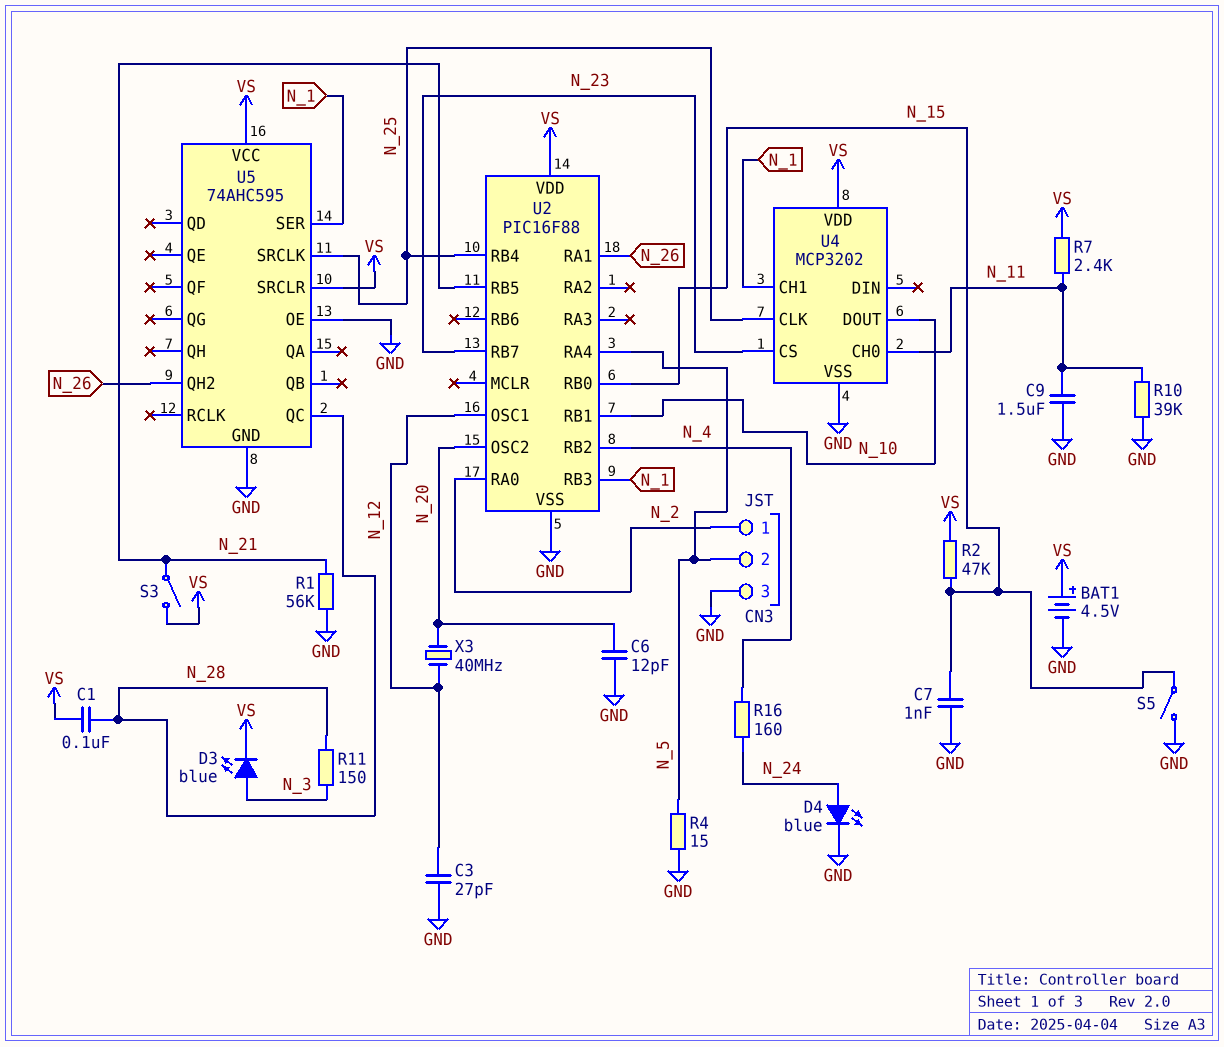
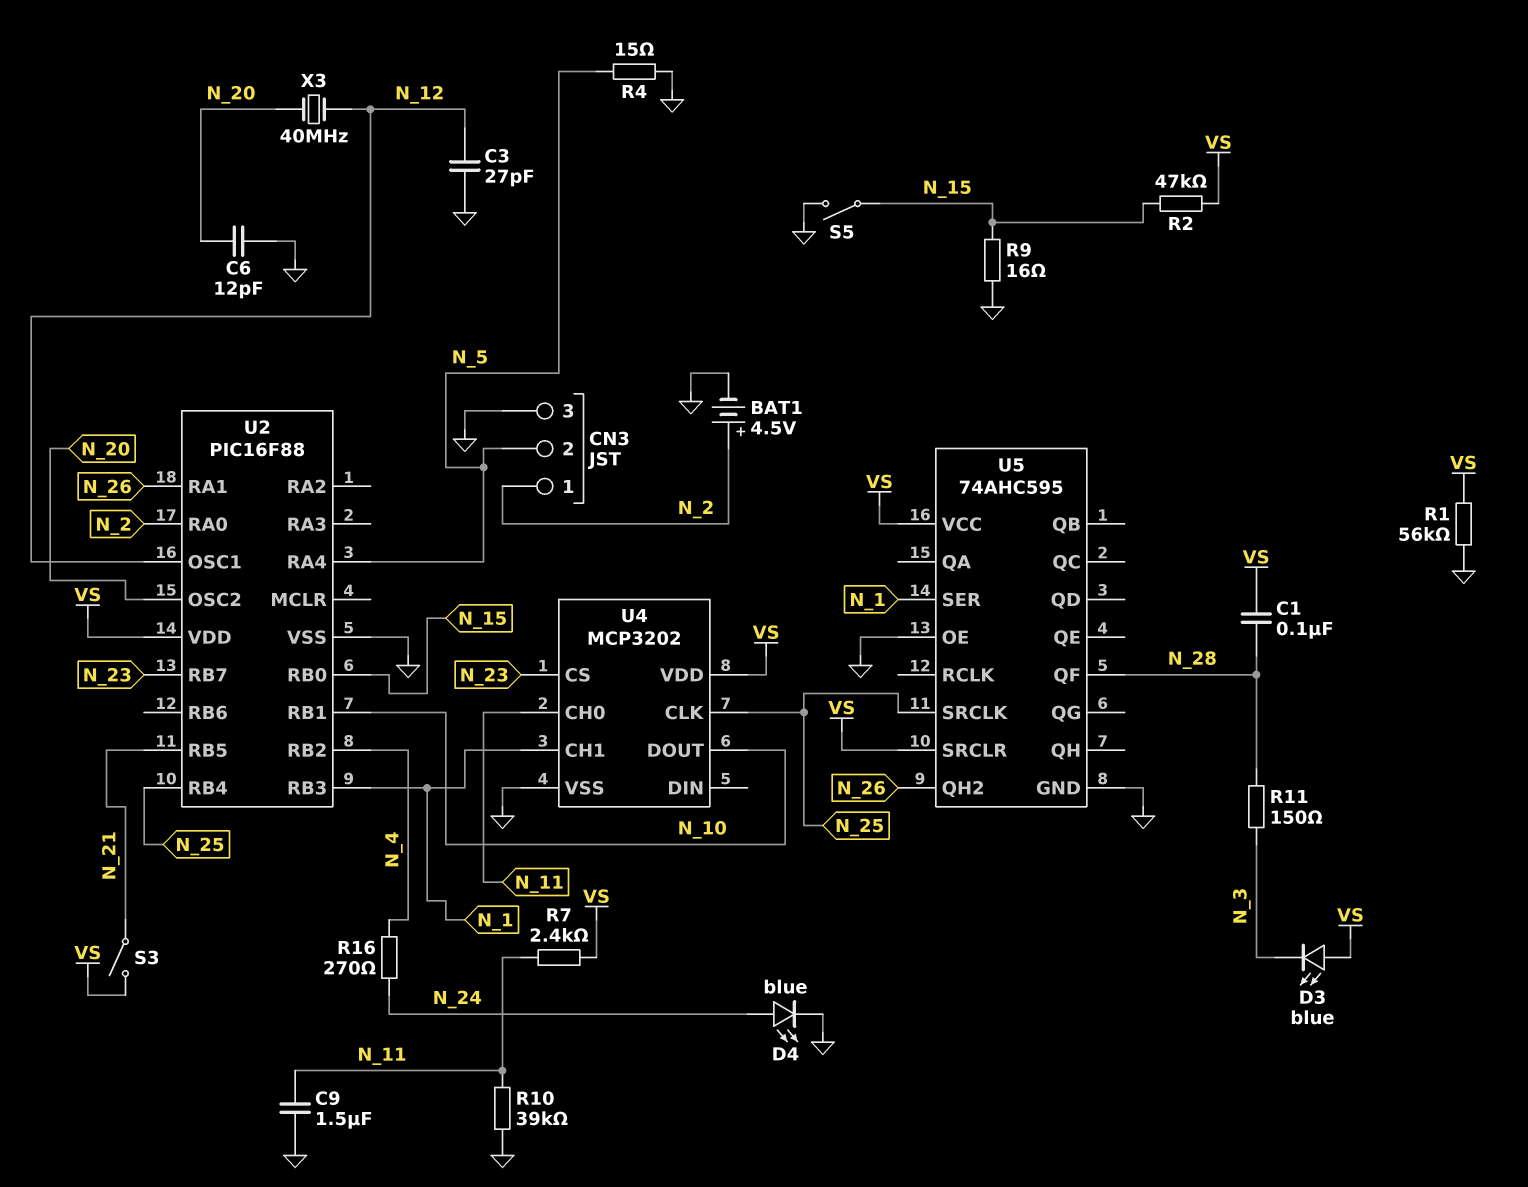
BAT1: 4.5V (plus VS, minus GND) -> 4.5V (plus N_2, minus GND)
C7: 1nF (GND, N_15) -> none
D3: LED blue (A N_3, K VS) -> LED blue (A VS, K N_3)
R1: 56k (GND, N_21) -> 56k (GND, VS)
R9: none -> 16 (GND, N_15)
R16: 160 (N_4, N_24) -> 270 (N_4, N_24)
U5 pin QC: N_28 -> none
U5 pin QF: none -> N_28

